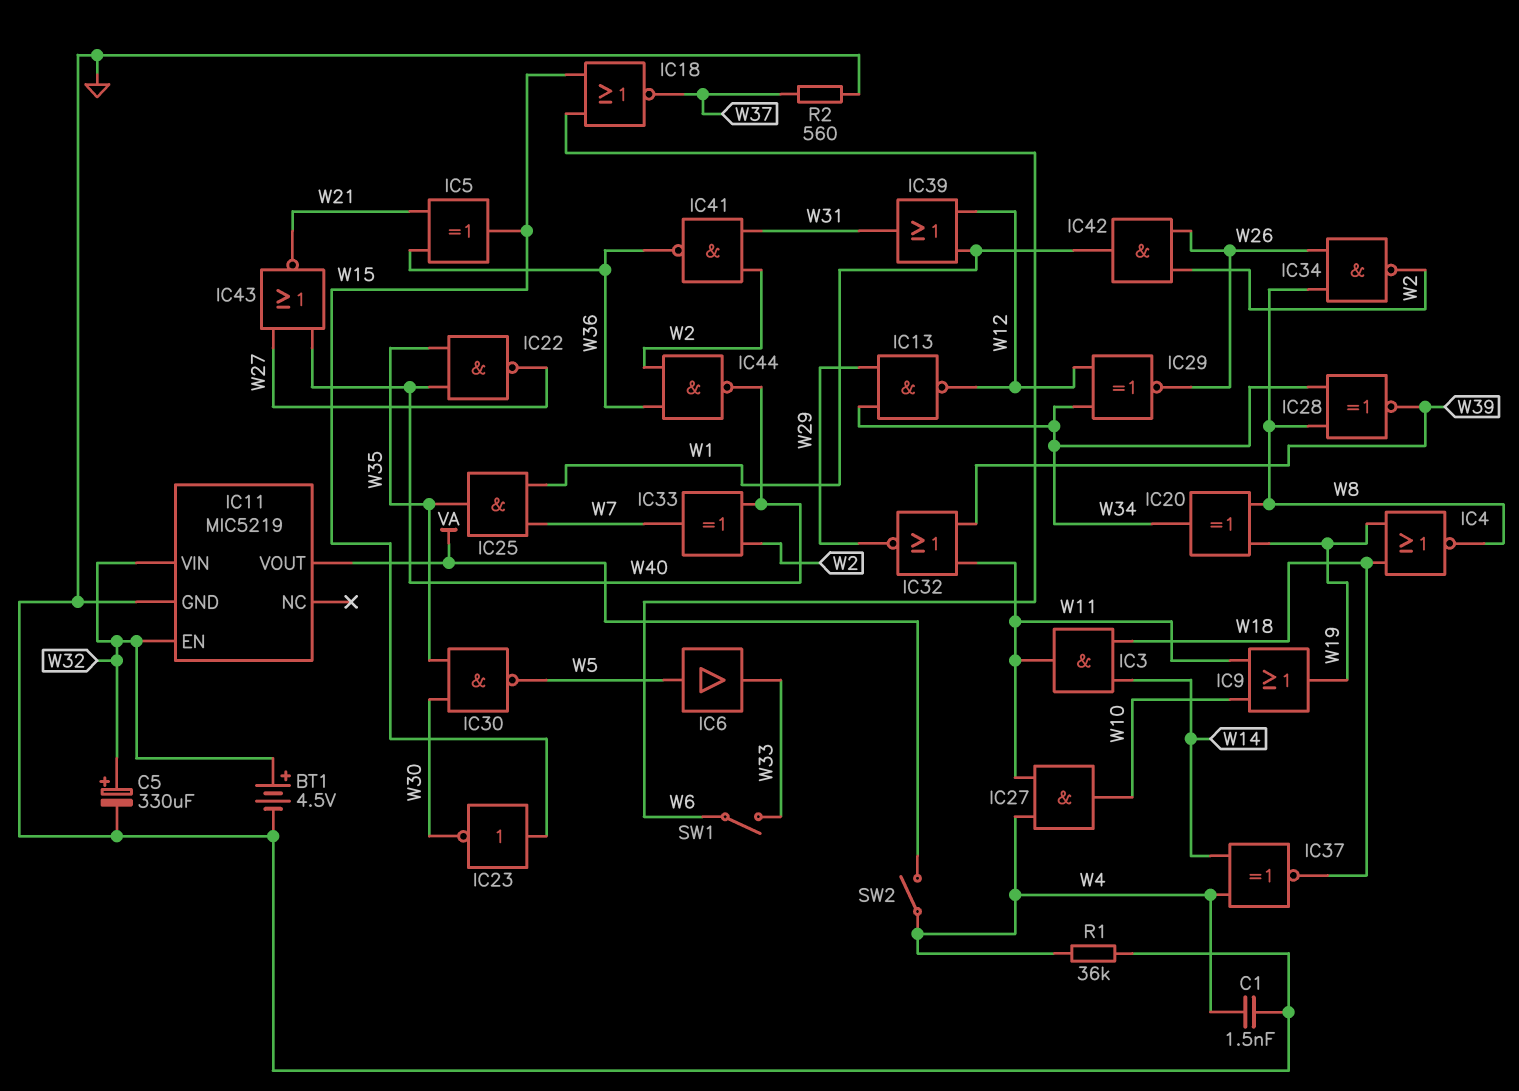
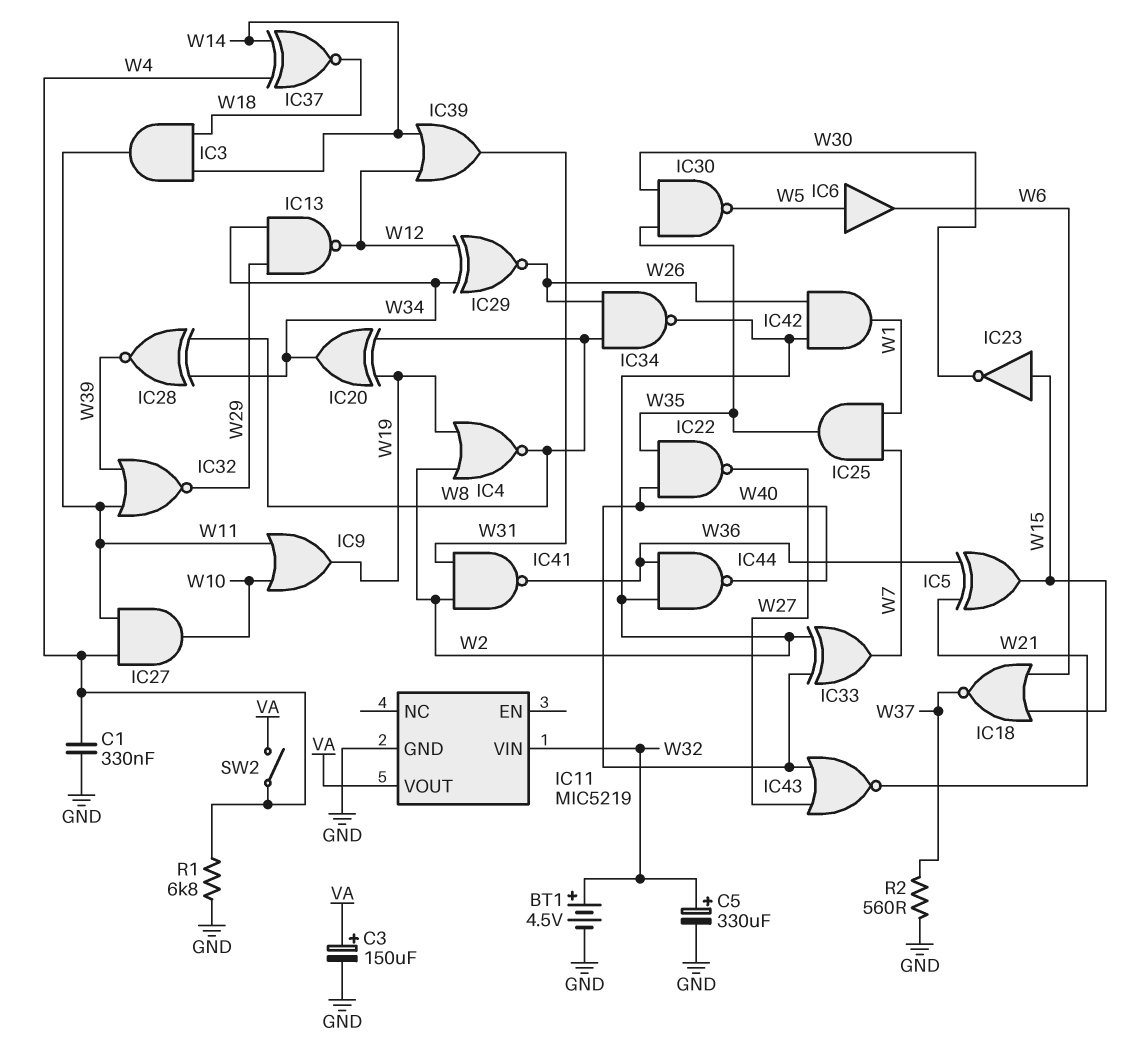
C1: 1.5nF (GND, W4) -> 330nF (GND, W4)
C3: none -> 150uF (plus VA, minus GND)
IC4: NOR (in W18, in W19, out W8) -> NOR (in W2, in W19, out W8)
IC6: buffer (in W5, out W33) -> buffer (in W5, out W6)
IC11 pin EN: W32 -> none
IC39: OR (in W1, in W12, out W31) -> OR (in W12, in W14, out W31)
R1: 36k (GND, W4) -> 6.8k (GND, W4)
SW1: switch (W6, W33) -> none

